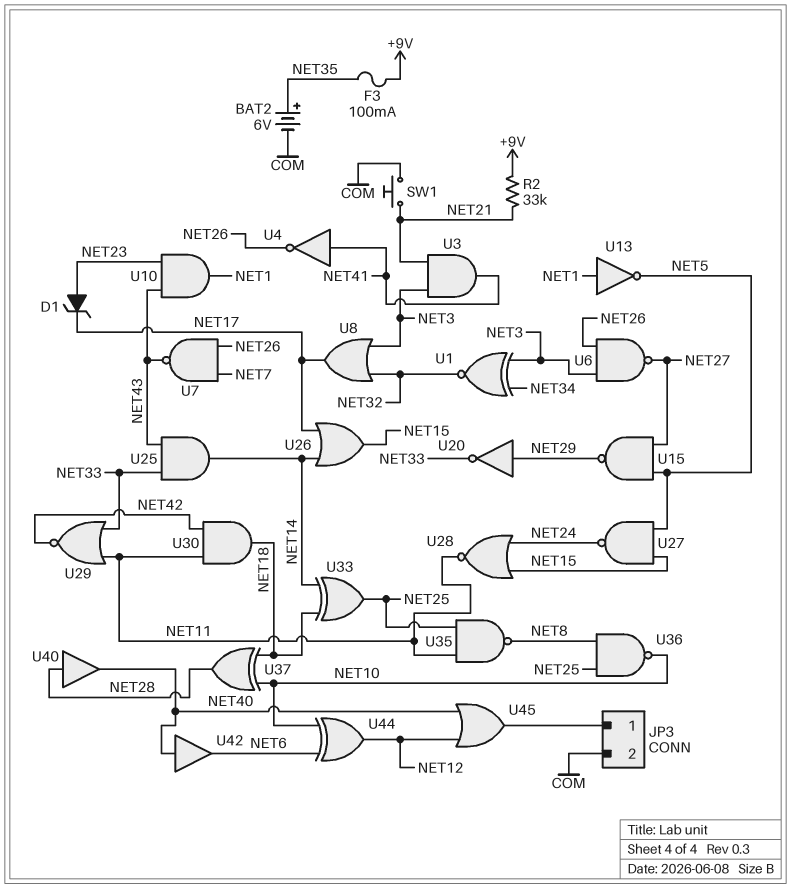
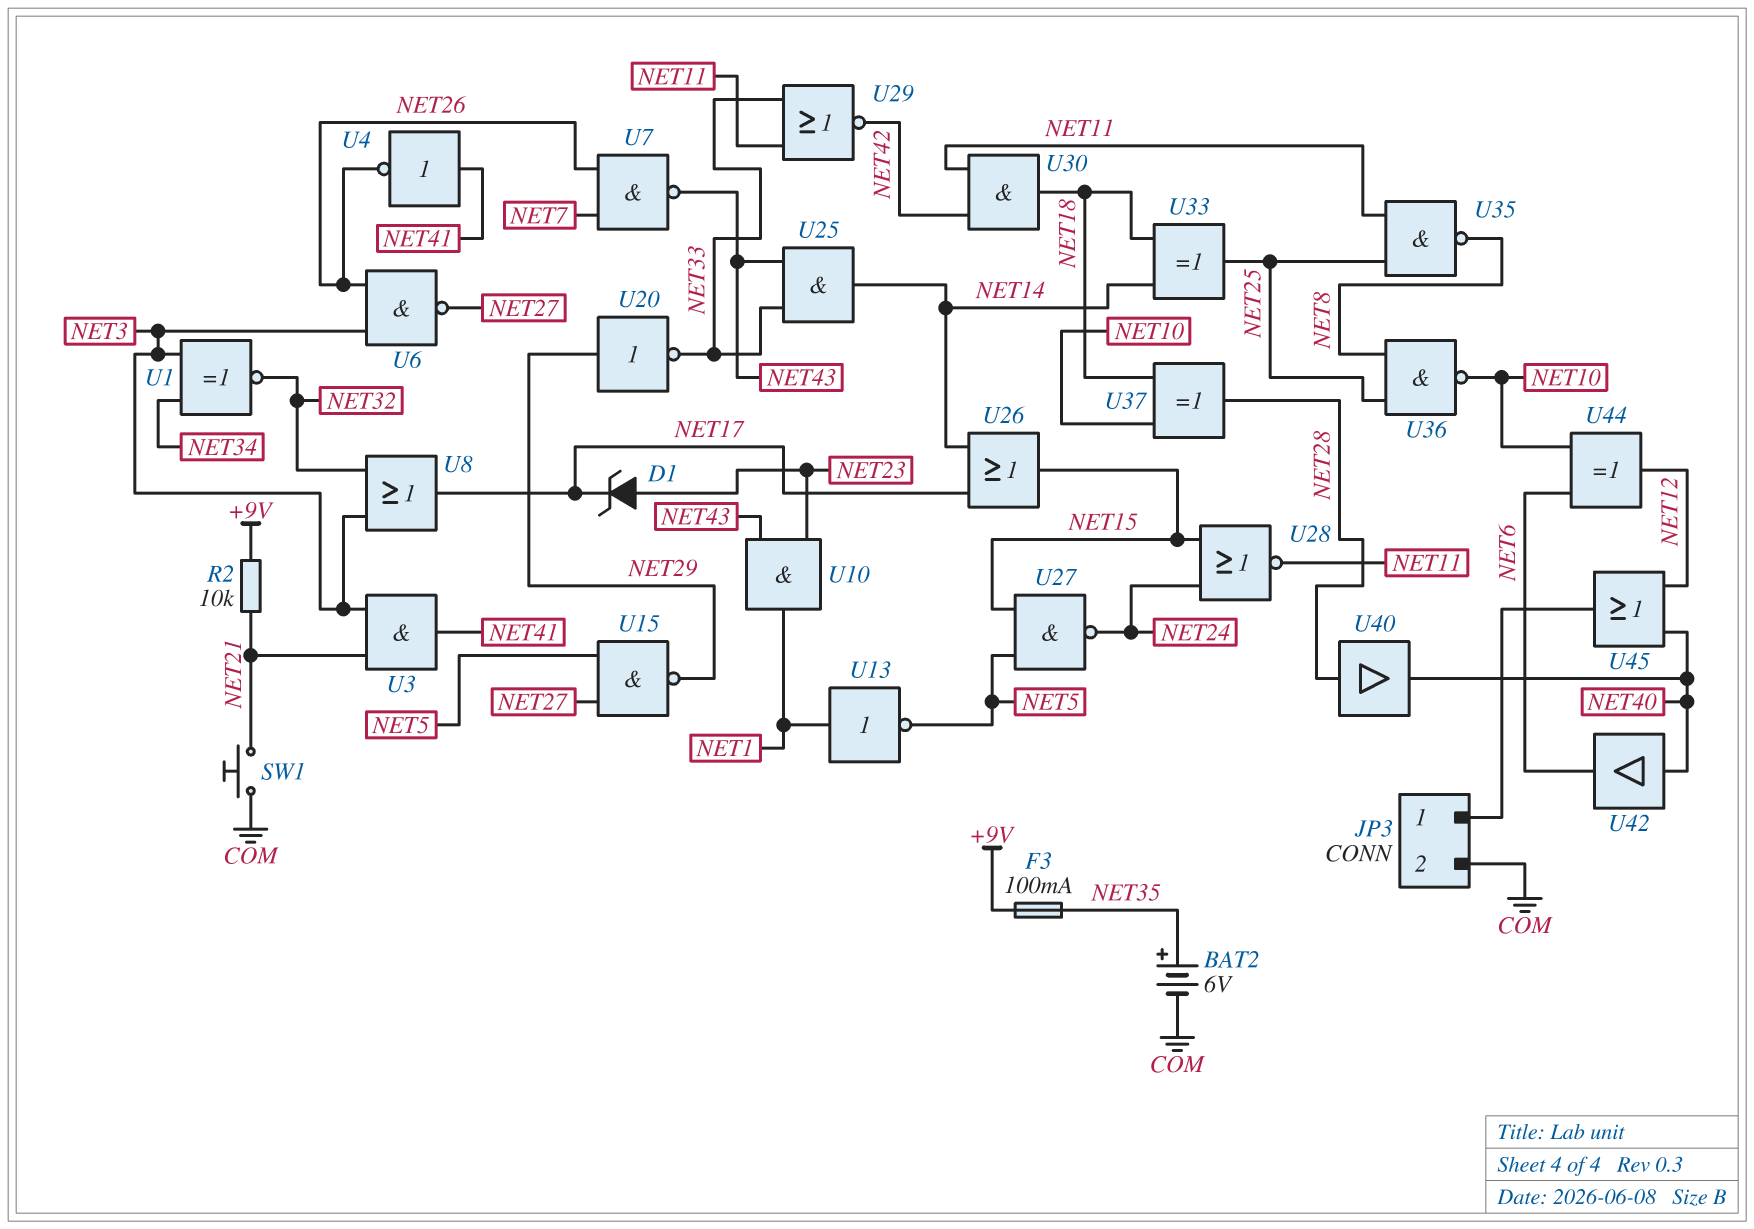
R2: 33k (+9V, NET21) -> 10k (+9V, NET21)

